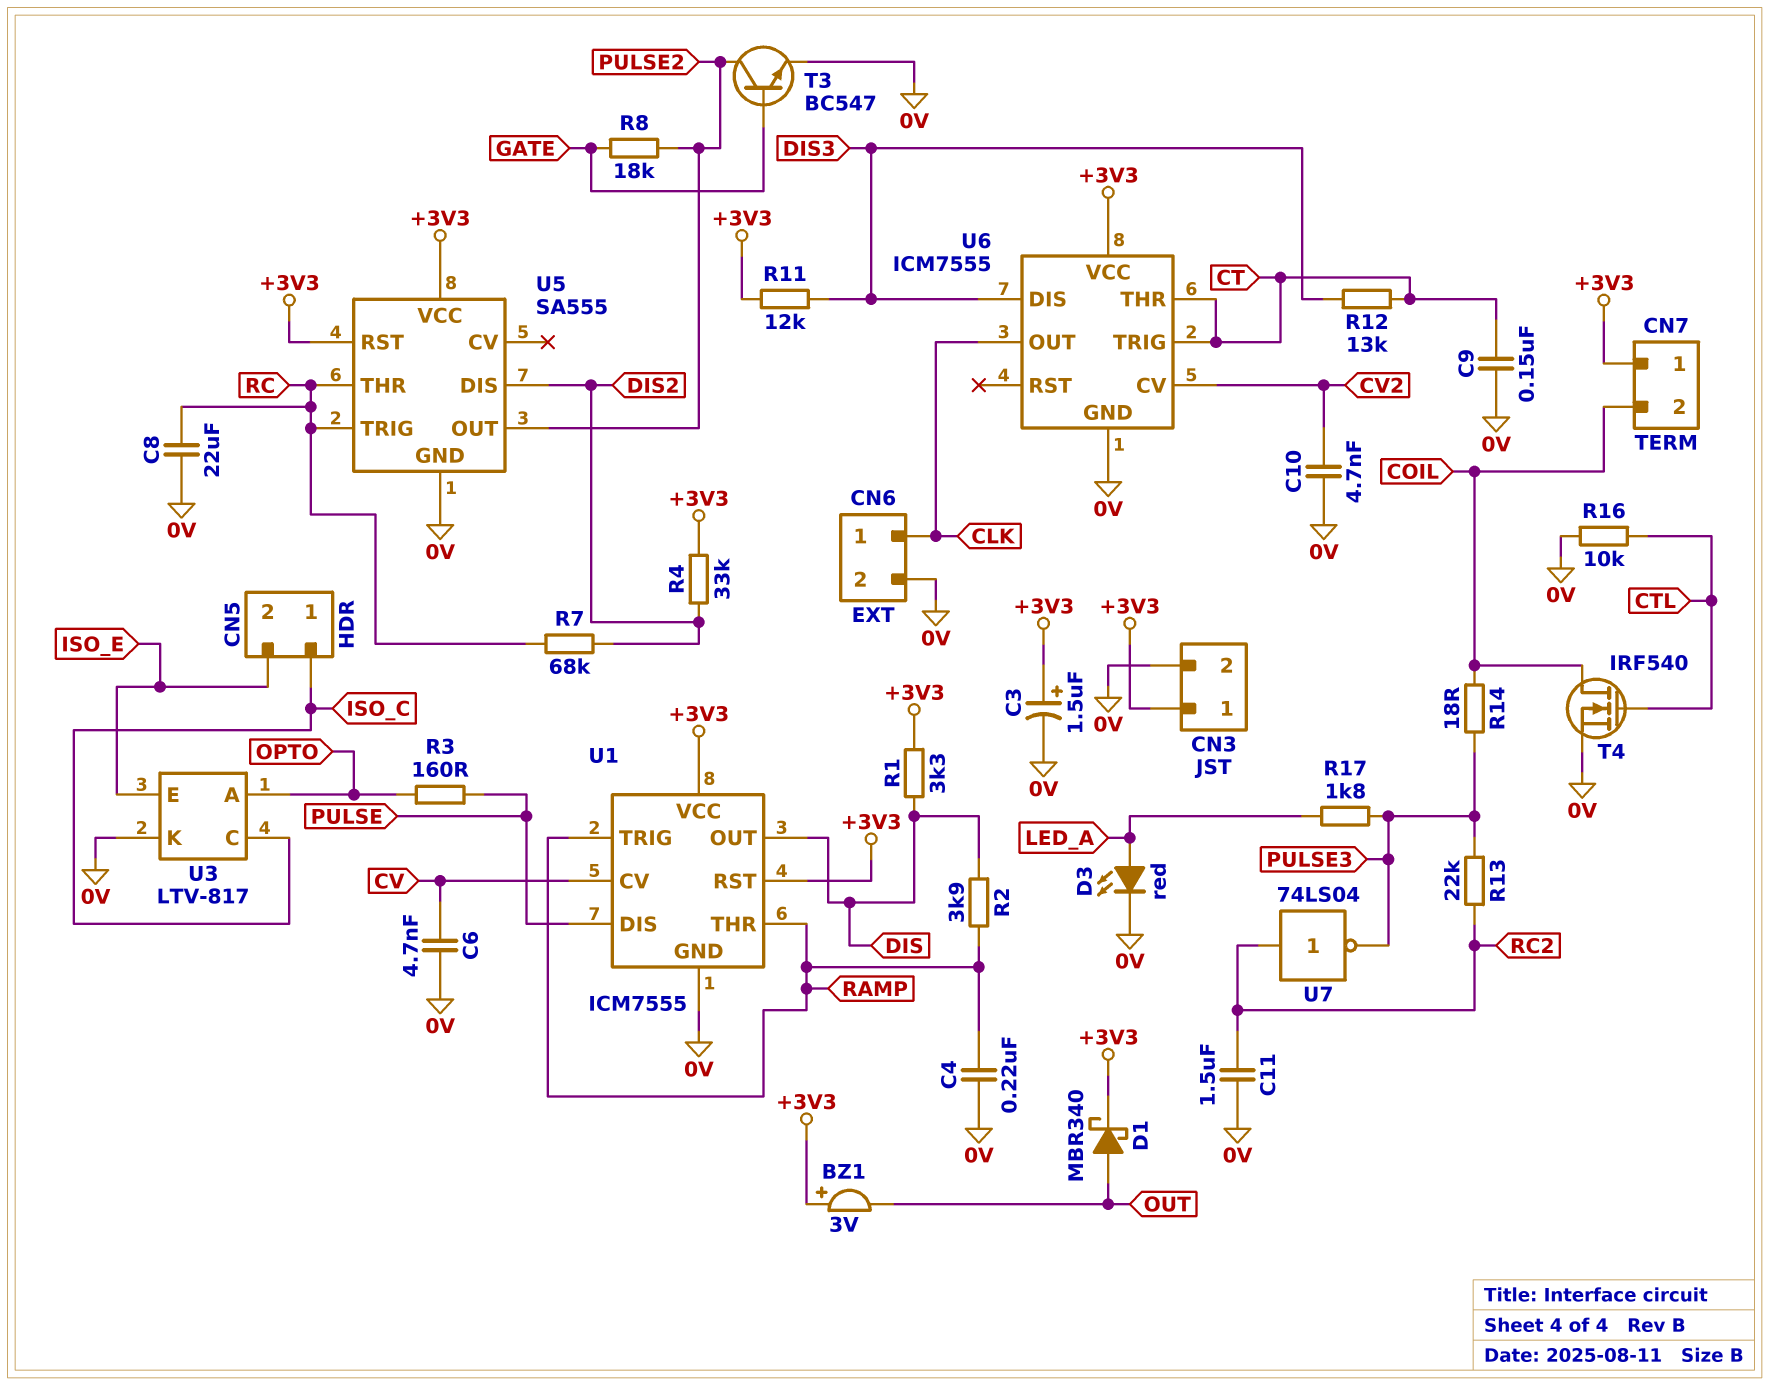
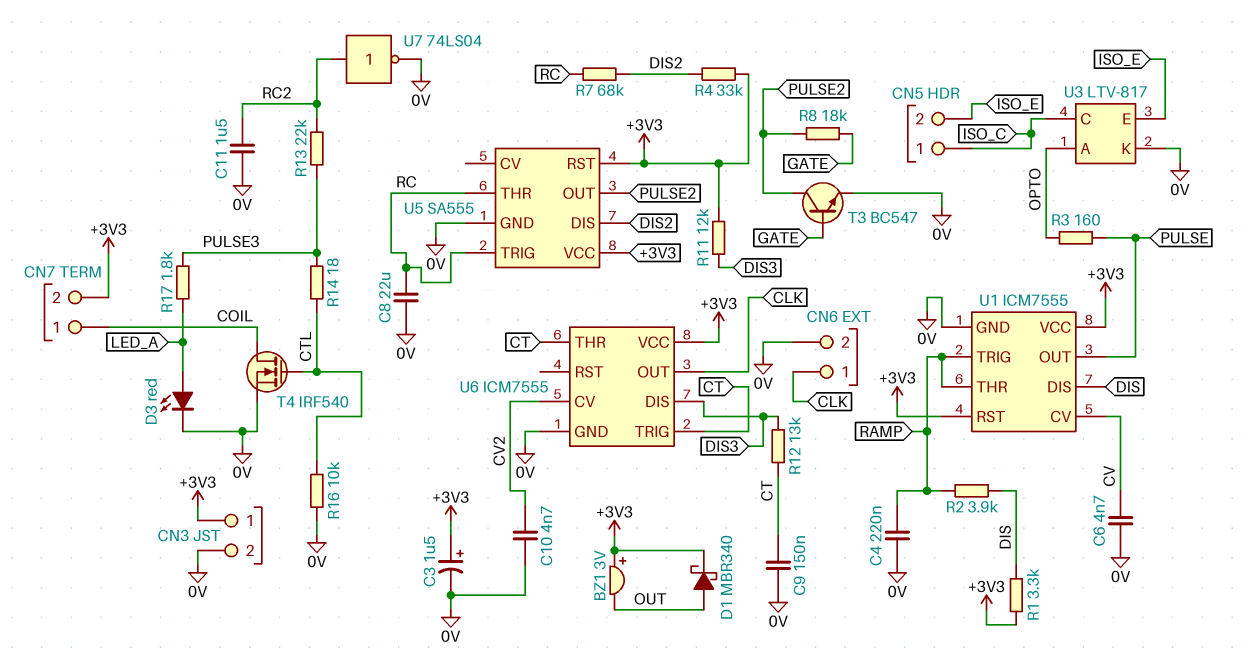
CN7 pin 1: +3V3 -> COIL
CN7 pin 2: COIL -> +3V3
R14: 18 (COIL, PULSE3) -> 18 (CTL, PULSE3)
U1 pin DIS: PULSE -> DIS
U1 pin OUT: DIS -> PULSE
U7: NOT 74LS04 (in RC2, out PULSE3) -> NOT 74LS04 (in RC2, out 0V)

